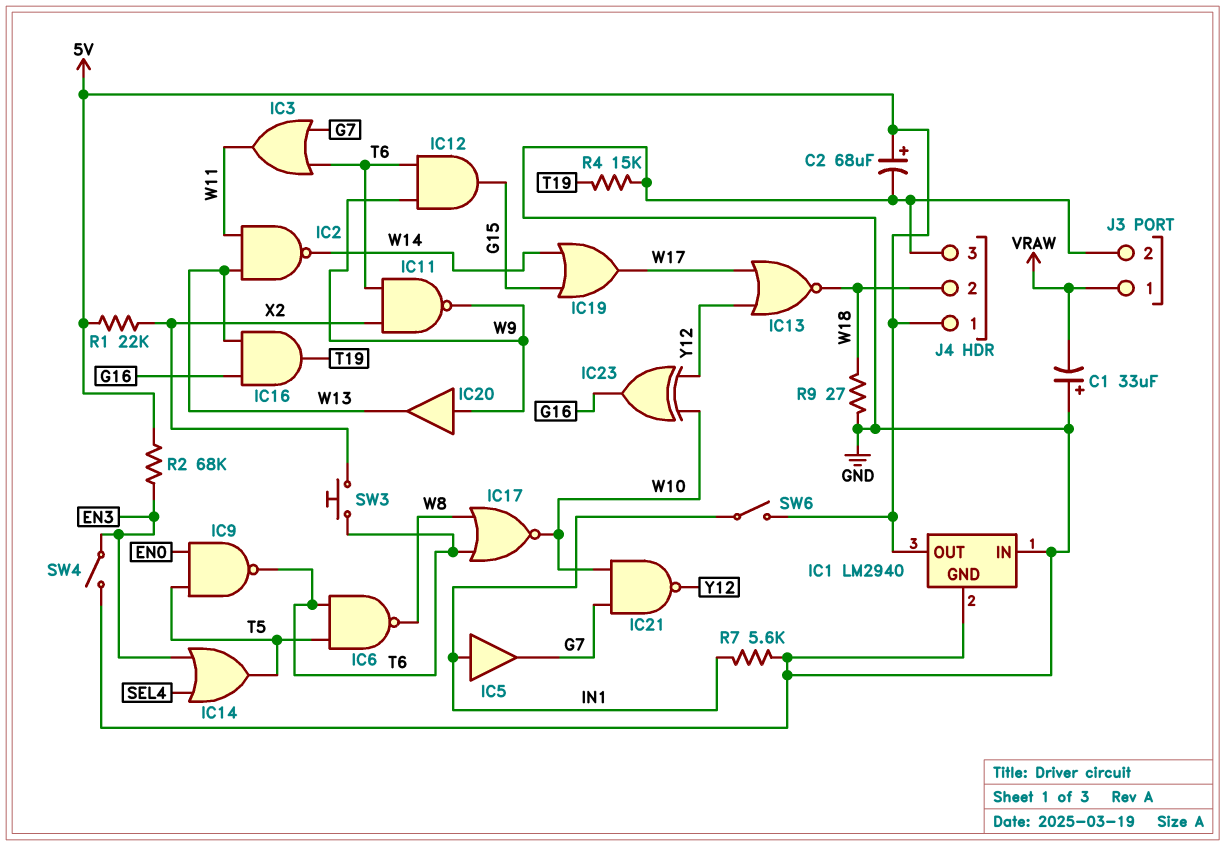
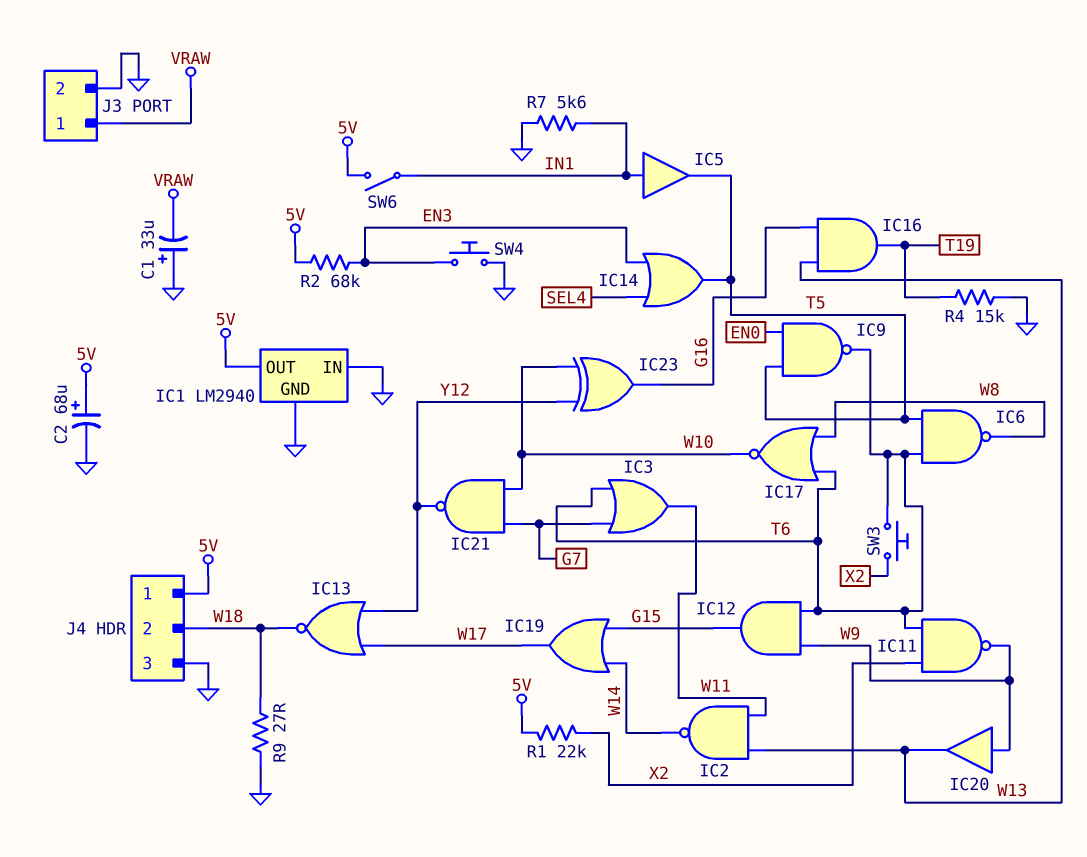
IC5: buffer (in IN1, out G7) -> buffer (in IN1, out T5)
SW4: switch (EN3, GND) -> button (EN3, GND)

